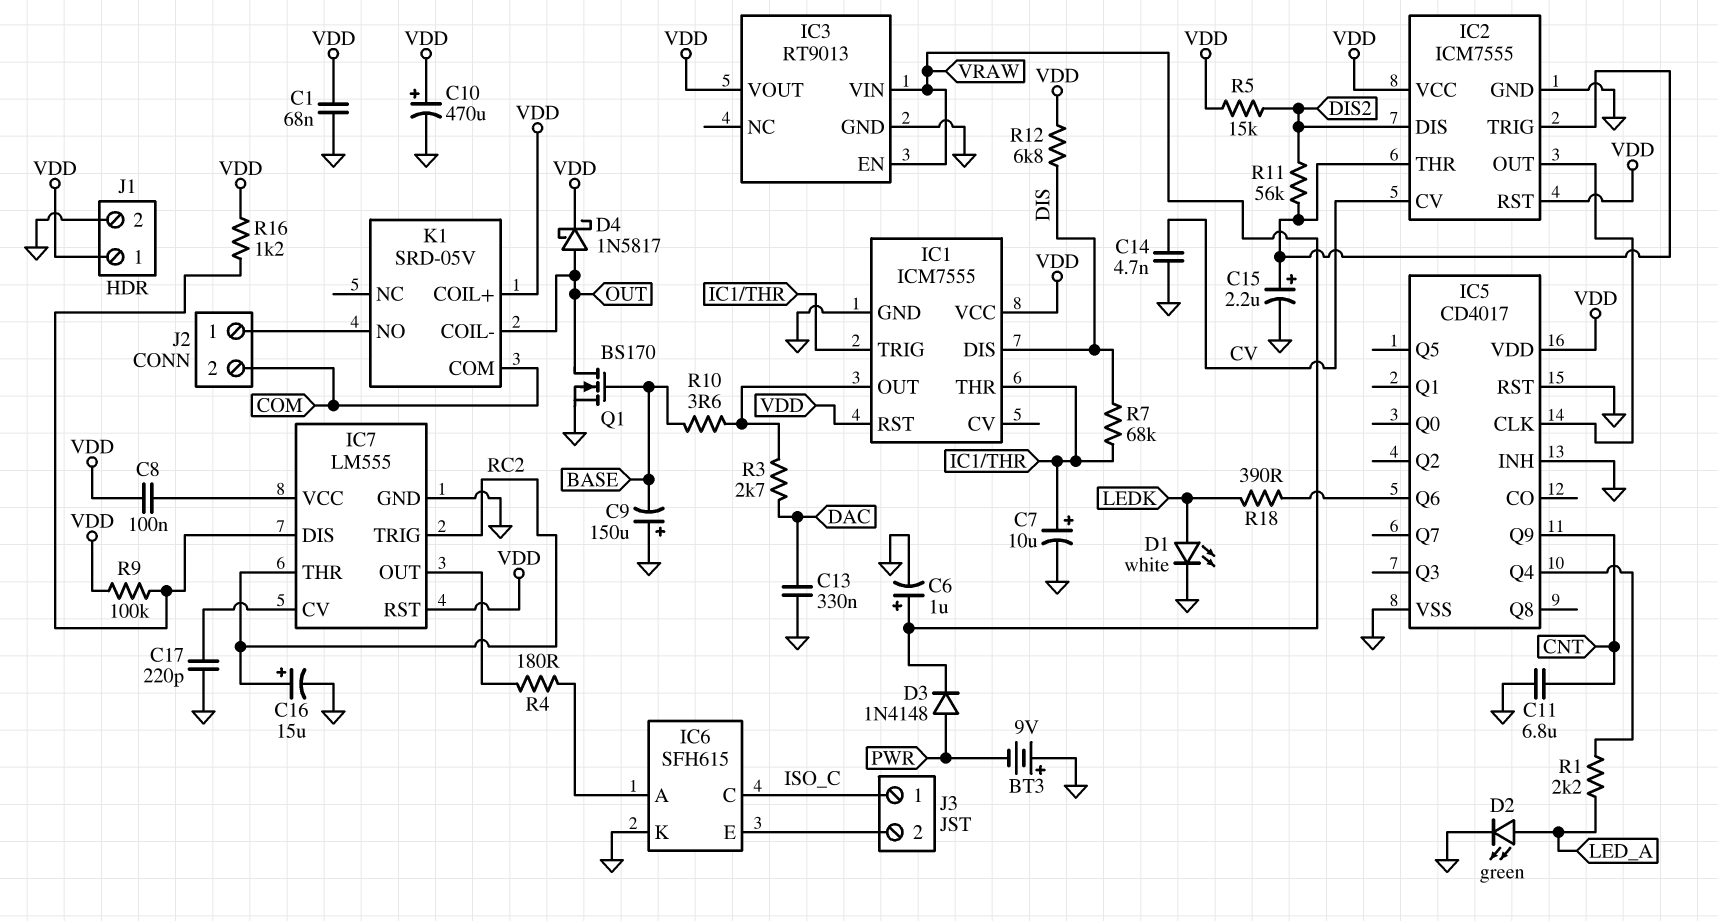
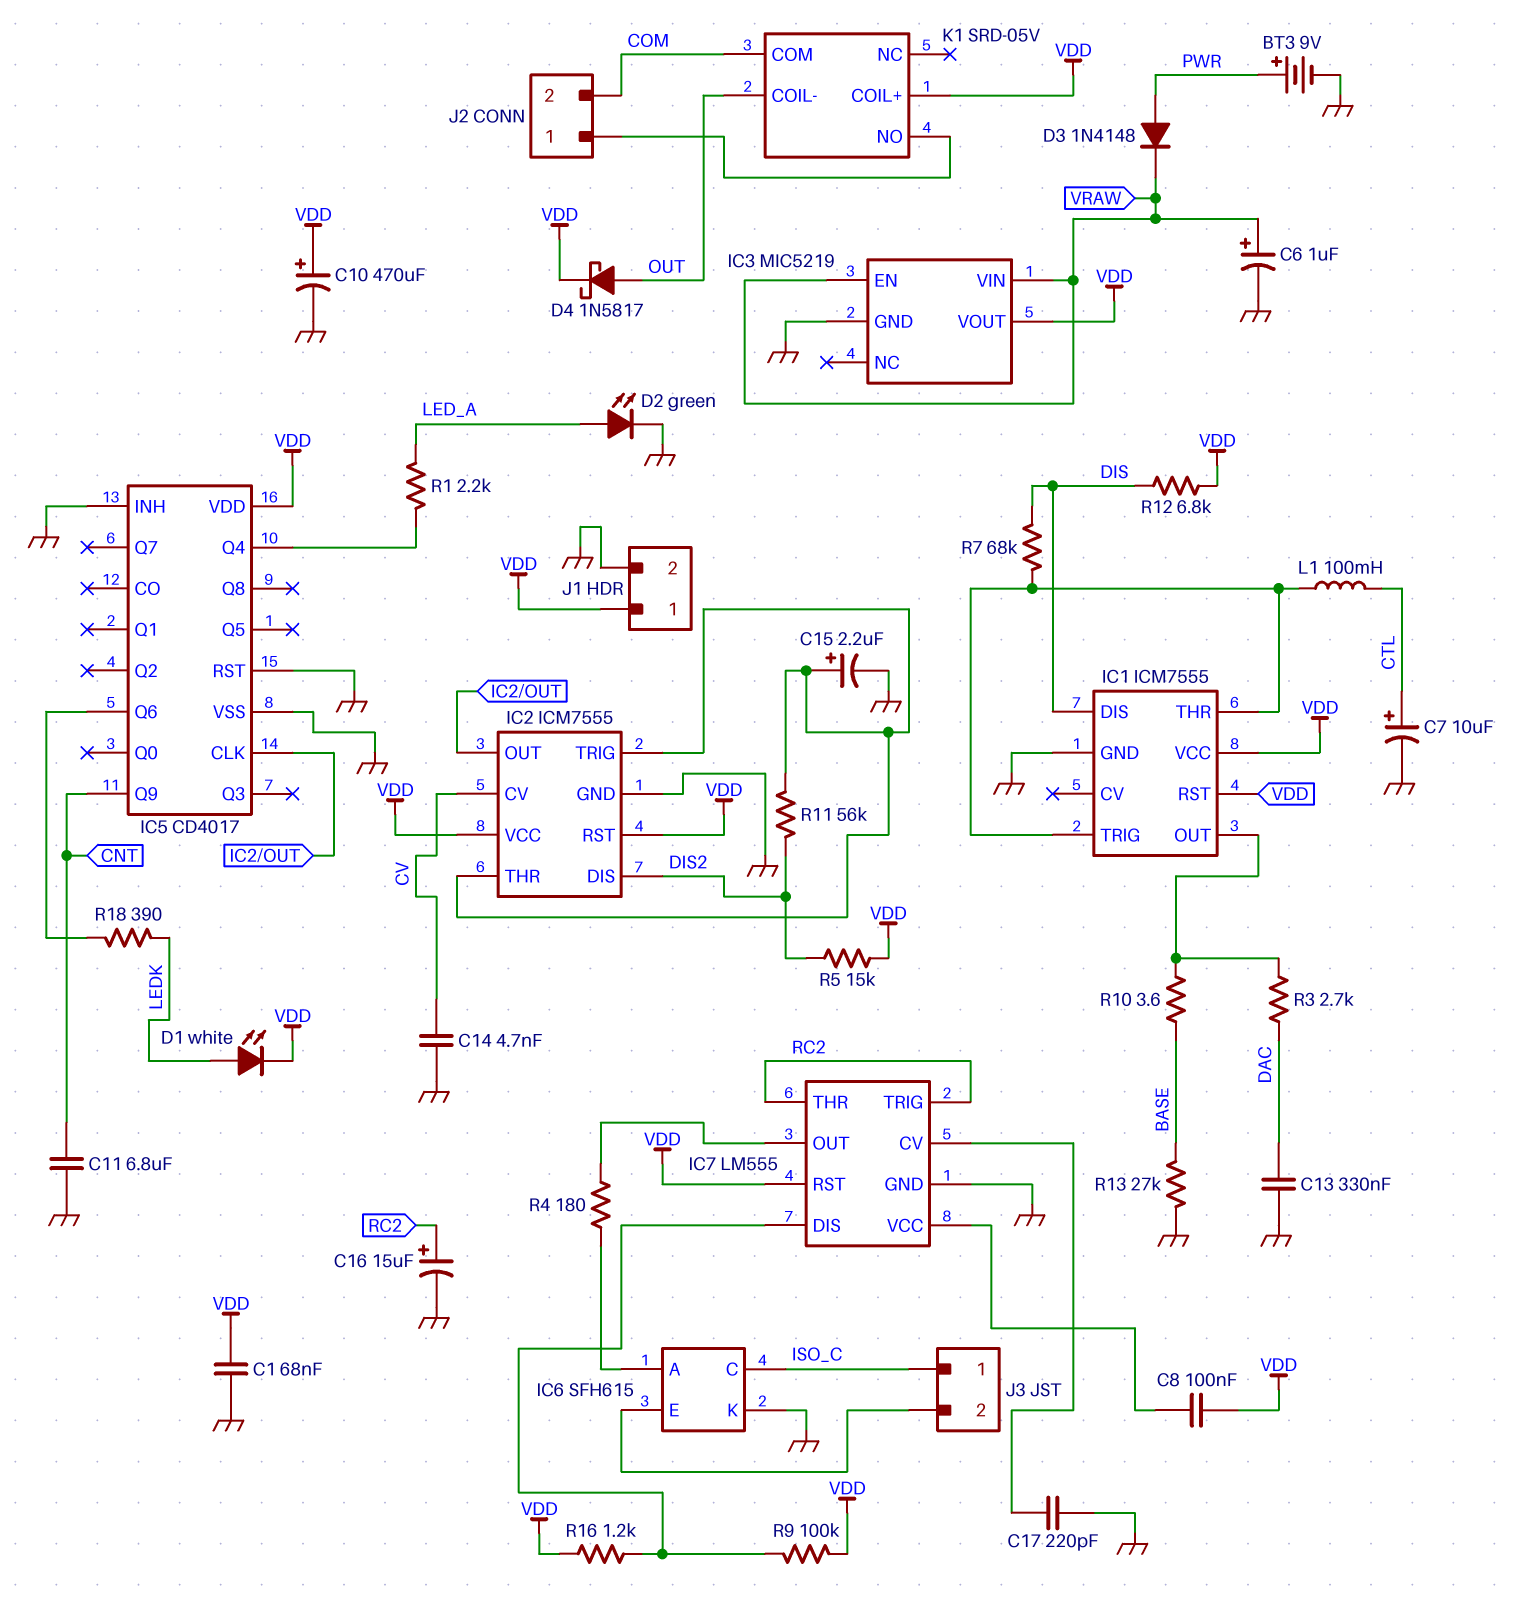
BT3: 9V (plus GND, minus PWR) -> 9V (plus PWR, minus GND)
C7: 10uF (plus IC1/THR, minus GND) -> 10uF (plus CTL, minus GND)
C9: 150uF (plus GND, minus BASE) -> none
D1: LED white (A LEDK, K GND) -> LED white (A LEDK, K VDD)
IC3: RT9013 -> MIC5219
L1: none -> 100mH (CTL, IC1/THR)
Q1: NMOS BS170 (G BASE, D OUT, S GND) -> none
R13: none -> 27k (BASE, GND)

